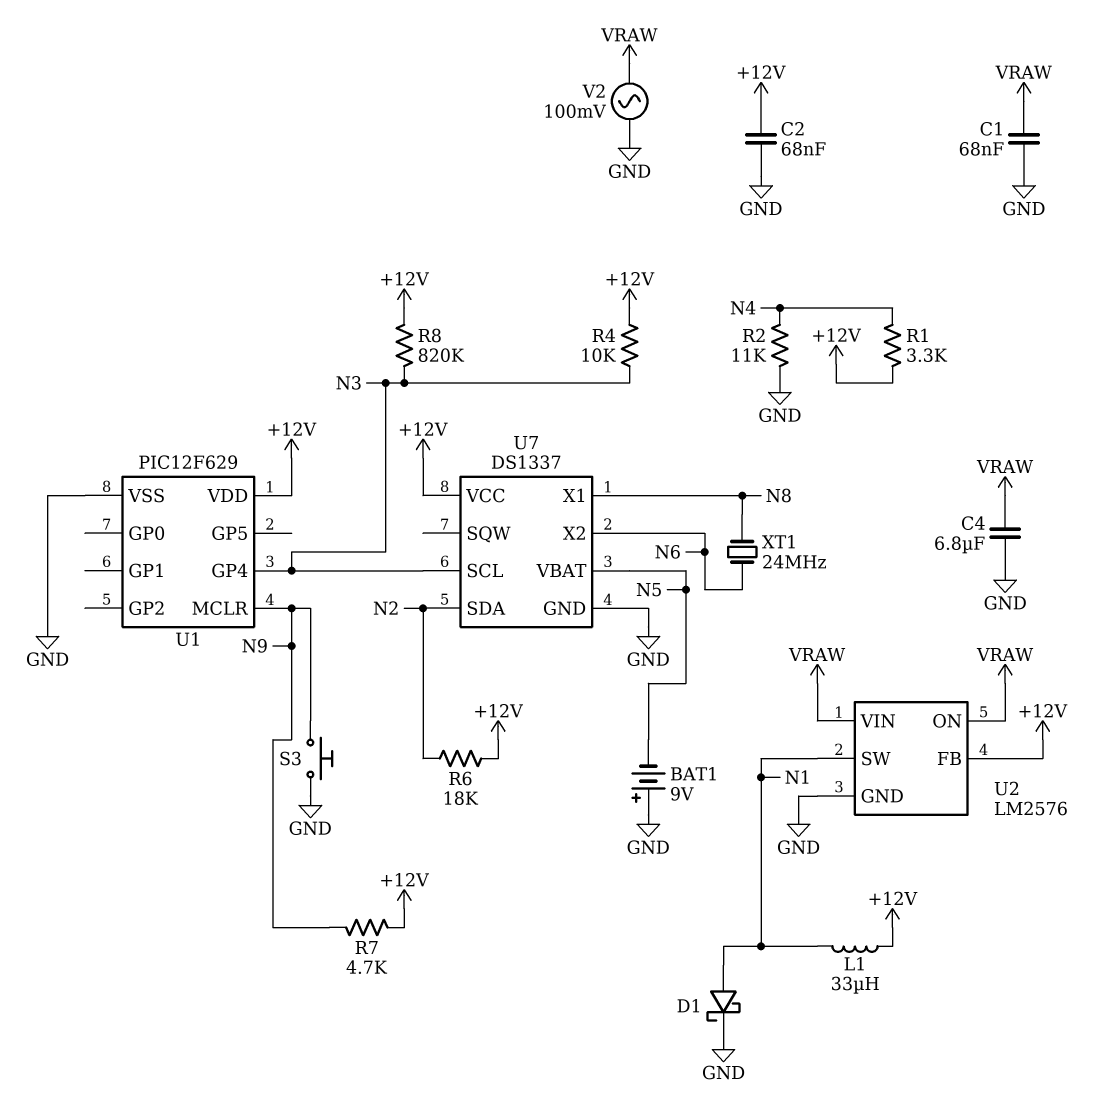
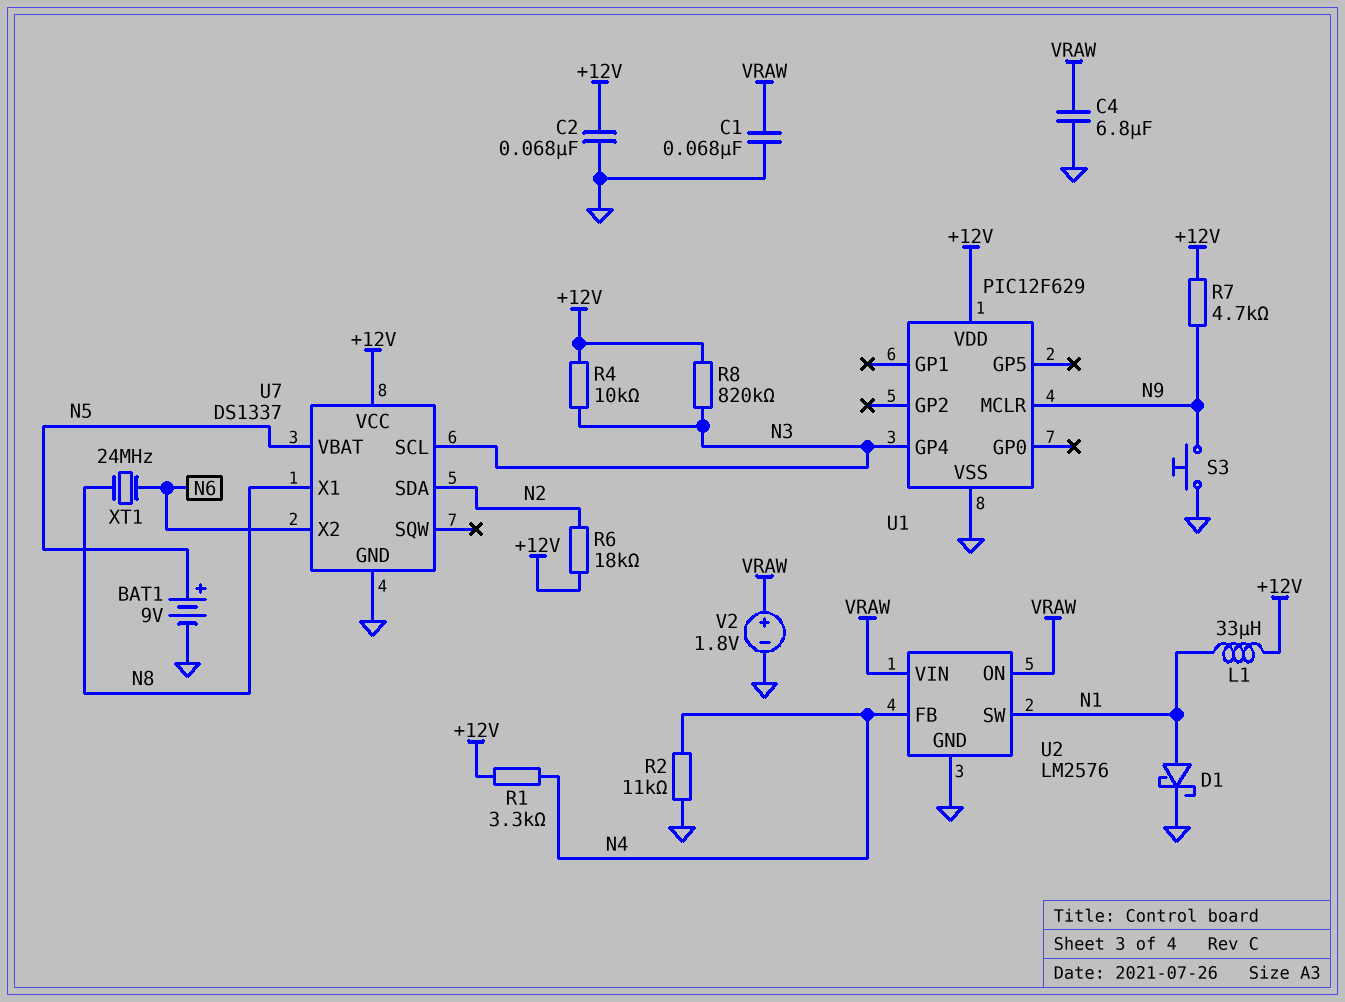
BAT1: 9V (plus GND, minus N5) -> 9V (plus N5, minus GND)
U2 pin FB: +12V -> N4
V2: AC 100mV (GND, VRAW) -> 1.8V (plus VRAW, minus GND)

